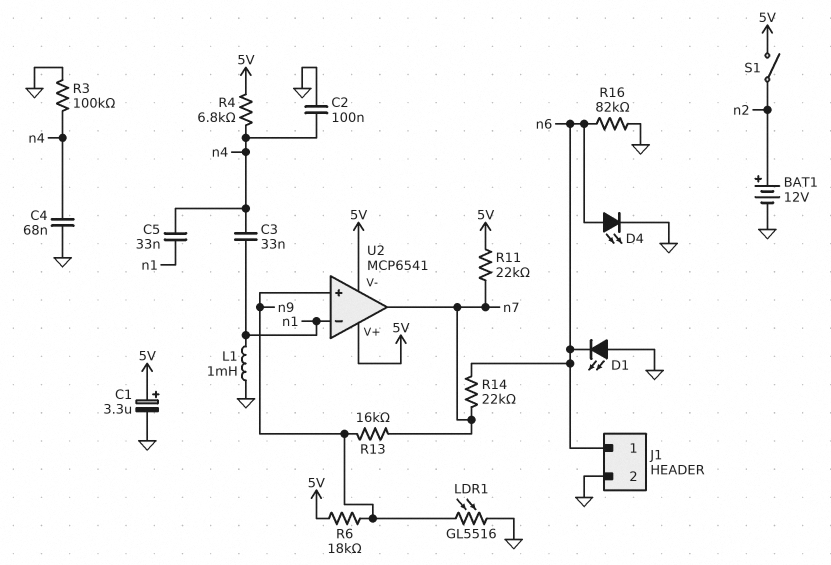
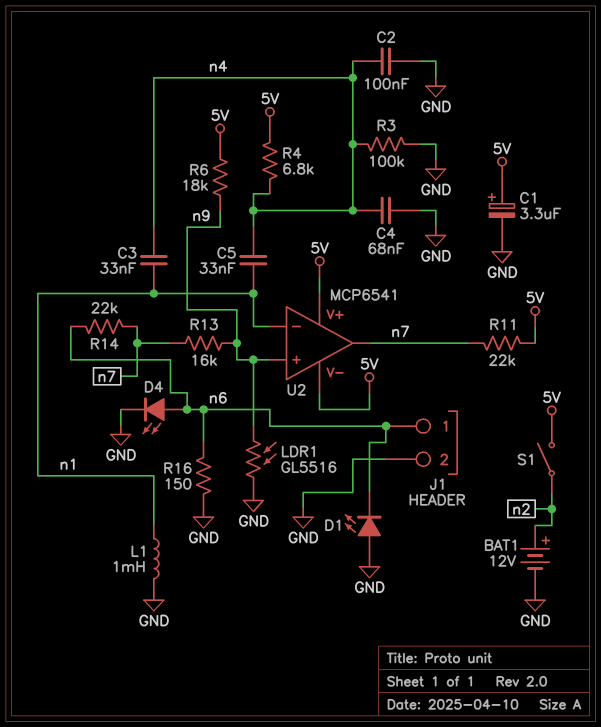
R16: 82k (GND, n6) -> 150 (GND, n6)

